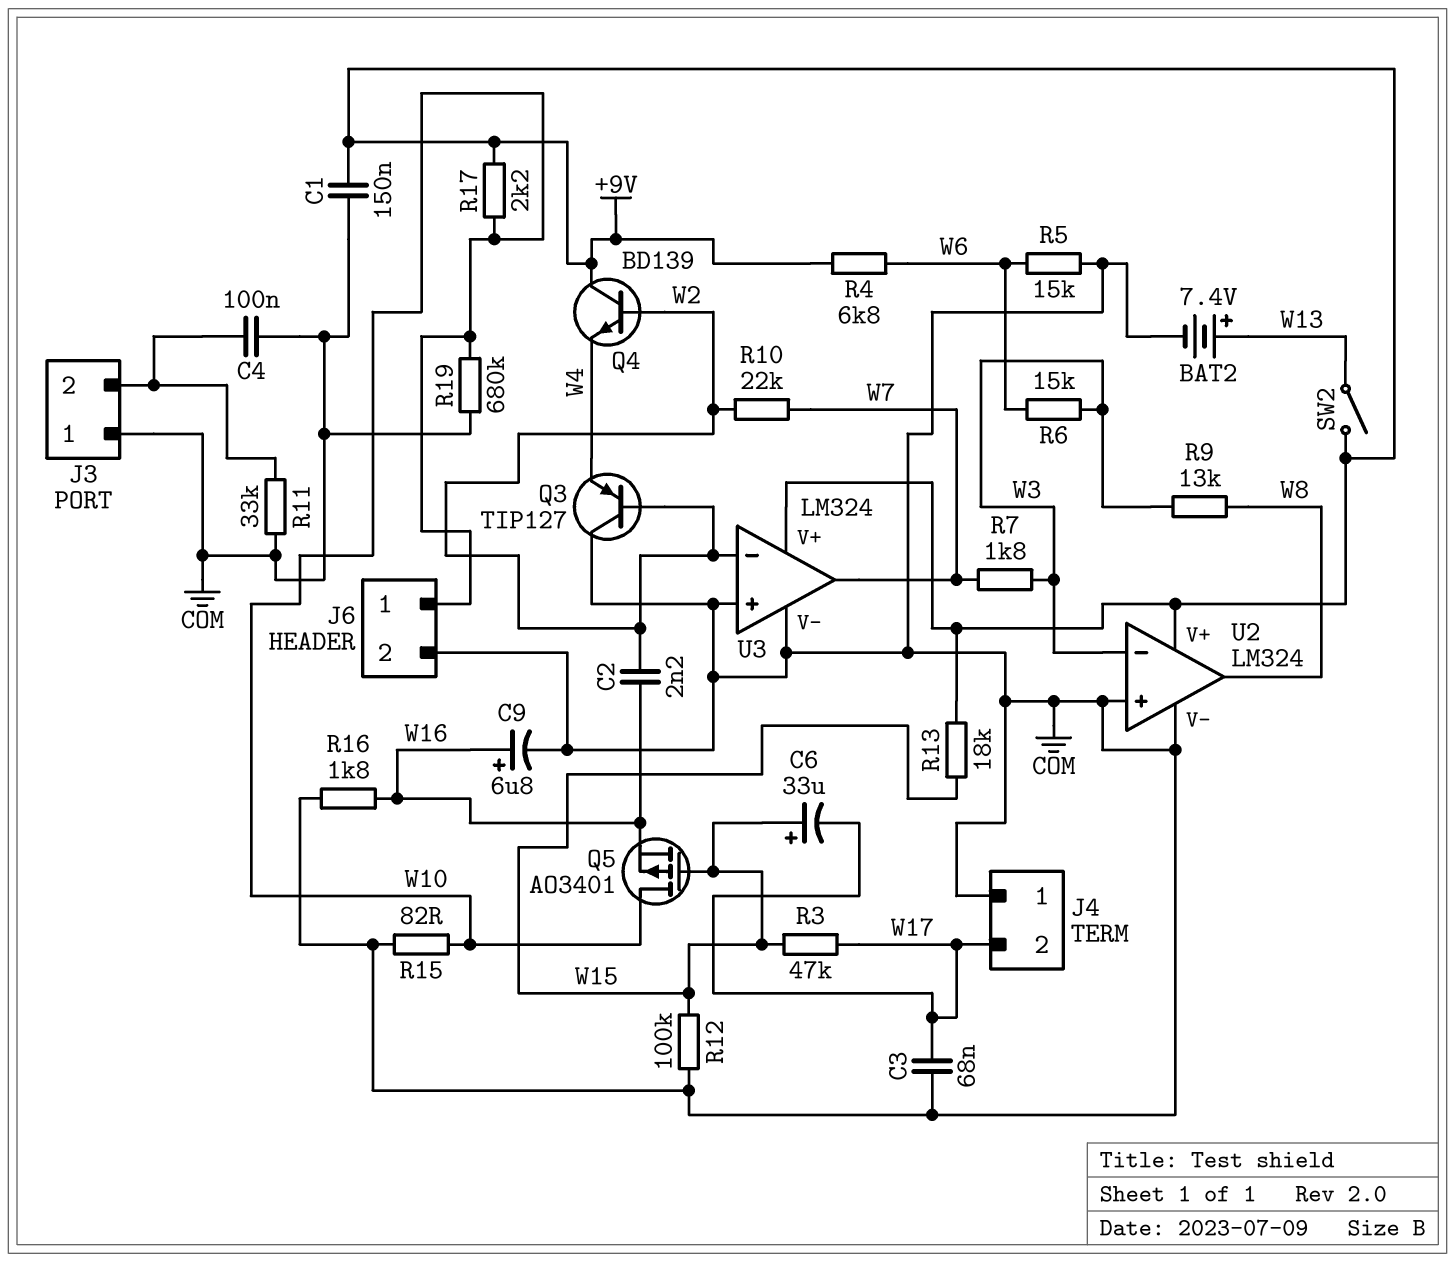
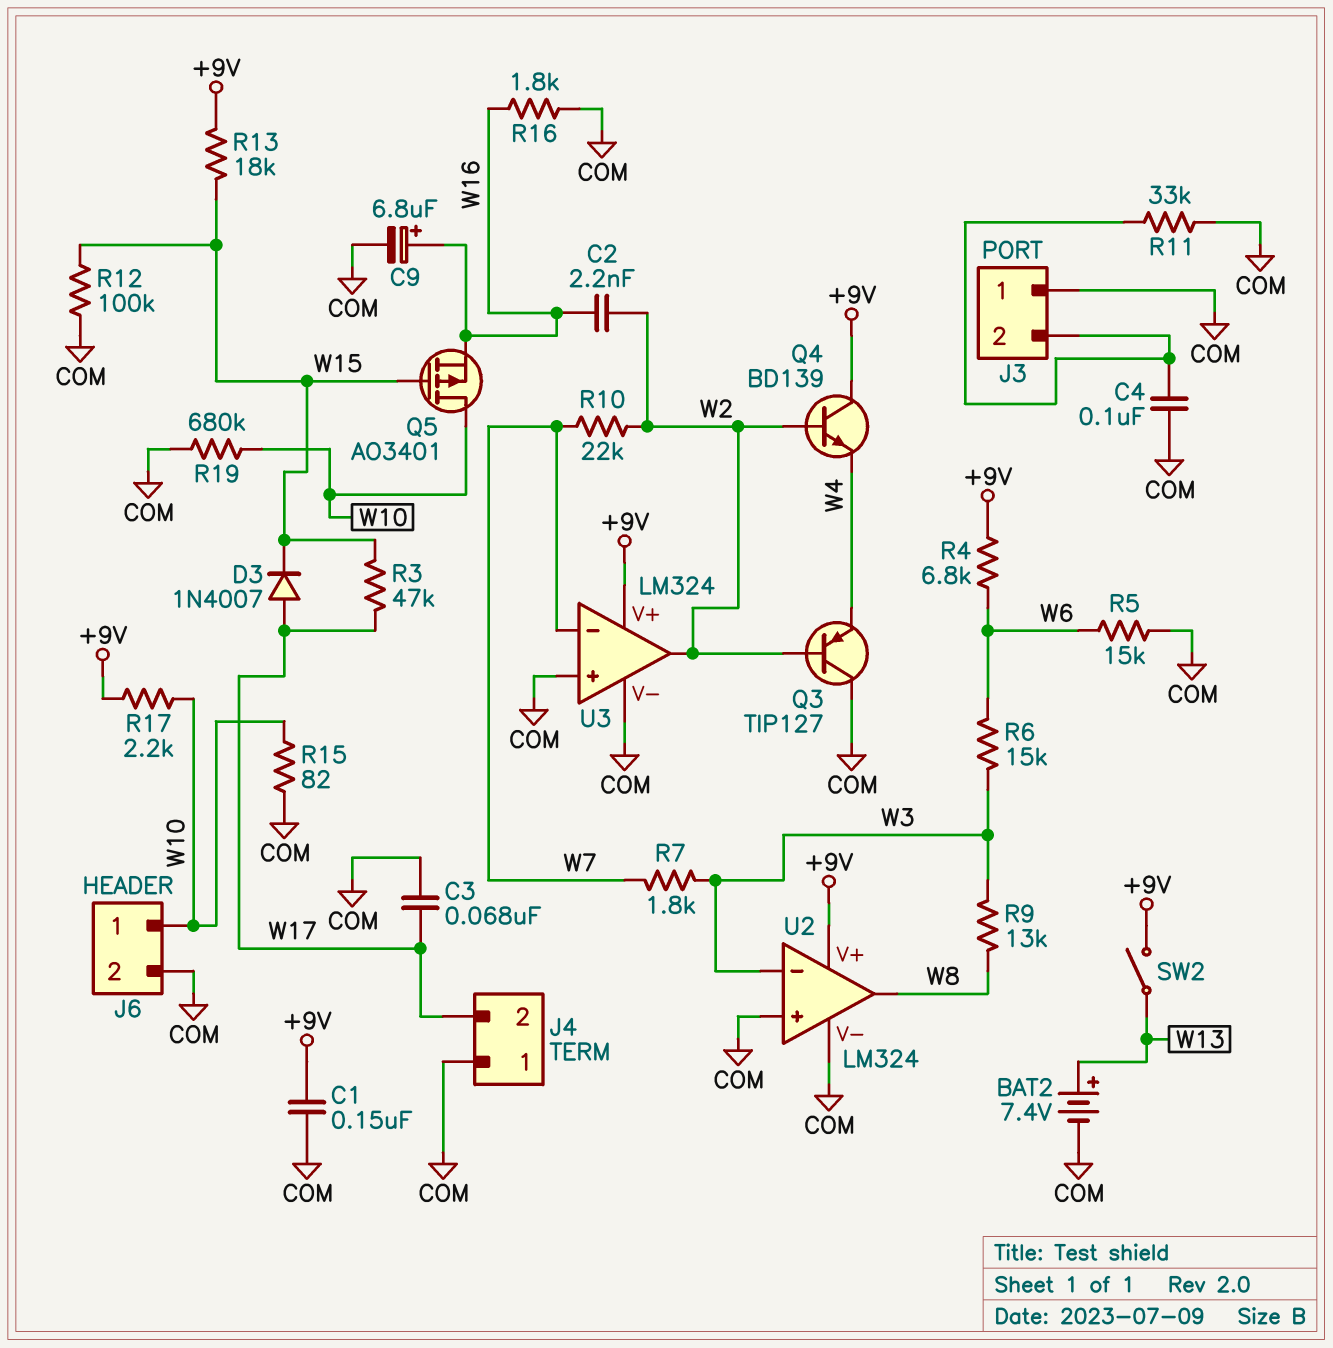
C6: 33uF (plus W15, minus W17) -> none
D3: none -> diode 1N4007 (A W17, K W15)
U3 pin in-: W2 -> W7
U3 pin out: W7 -> W2

